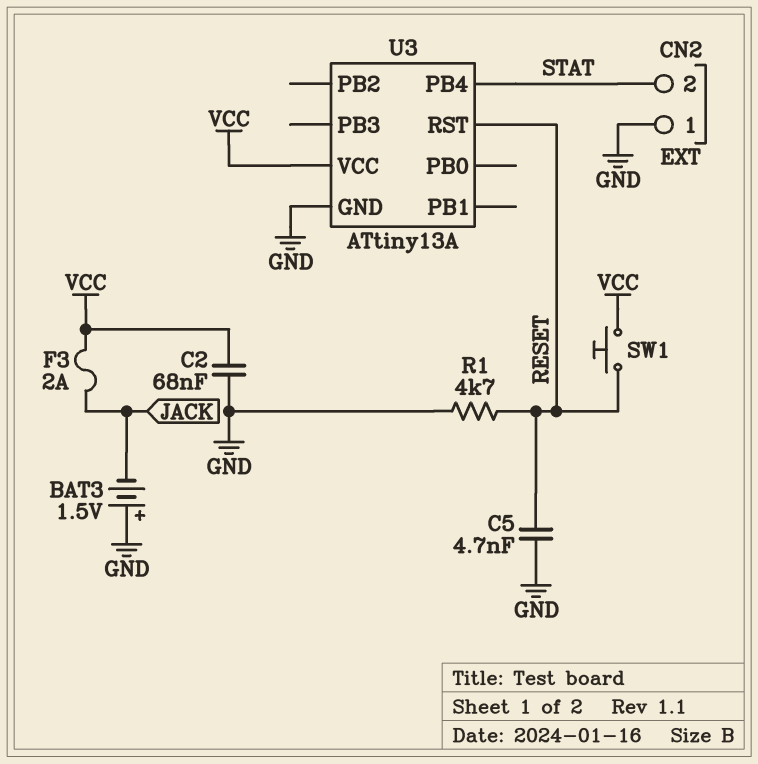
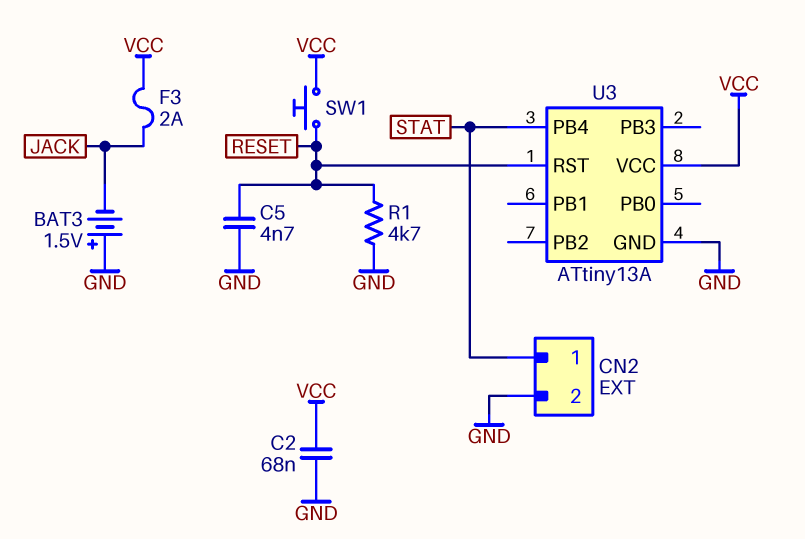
CN2 pin 1: GND -> STAT
CN2 pin 2: STAT -> GND

